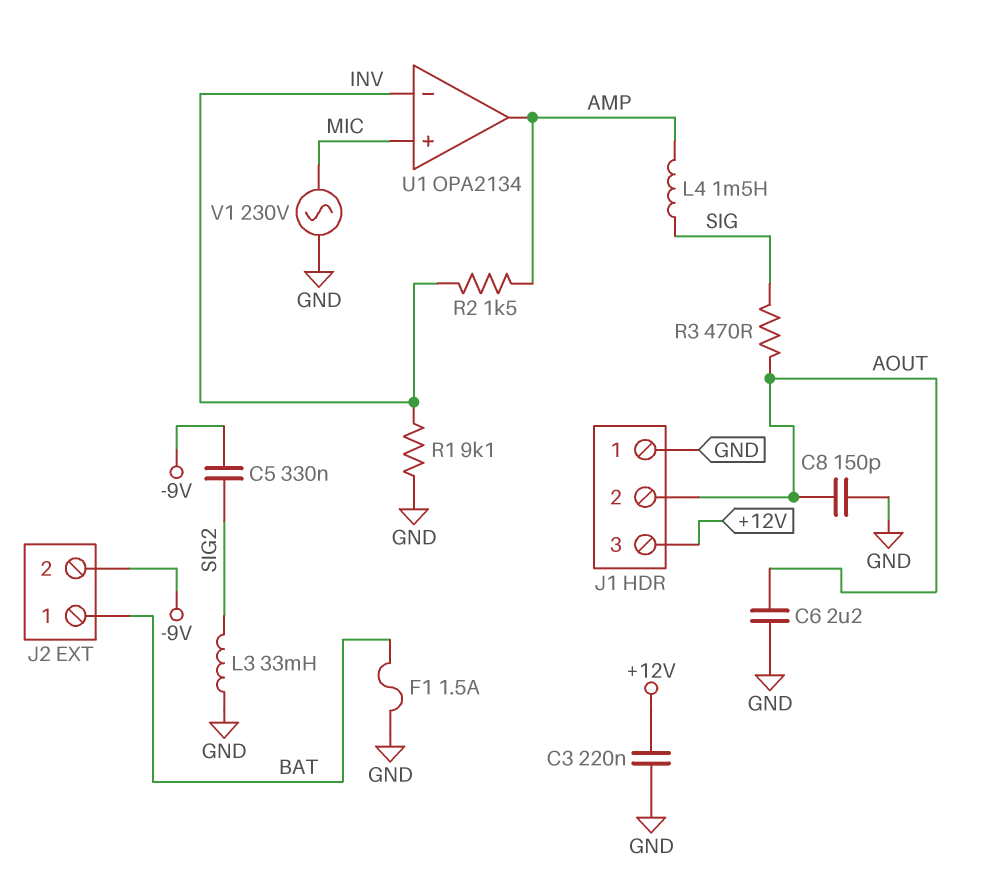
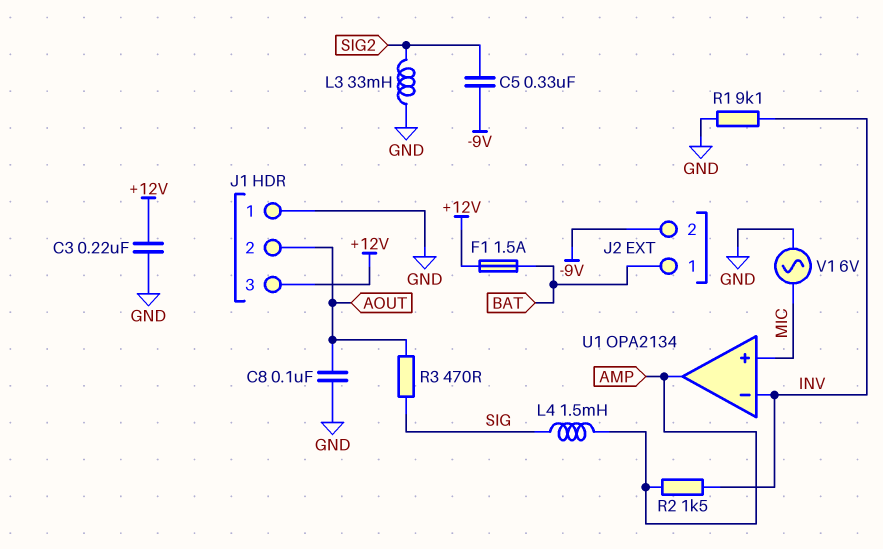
C6: 2.2uF (AOUT, GND) -> none
C8: 150pF (AOUT, GND) -> 100nF (AOUT, GND)
F1: 1.5A (BAT, GND) -> 1.5A (+12V, BAT)
V1: AC 230V (GND, MIC) -> AC 6V (GND, MIC)

